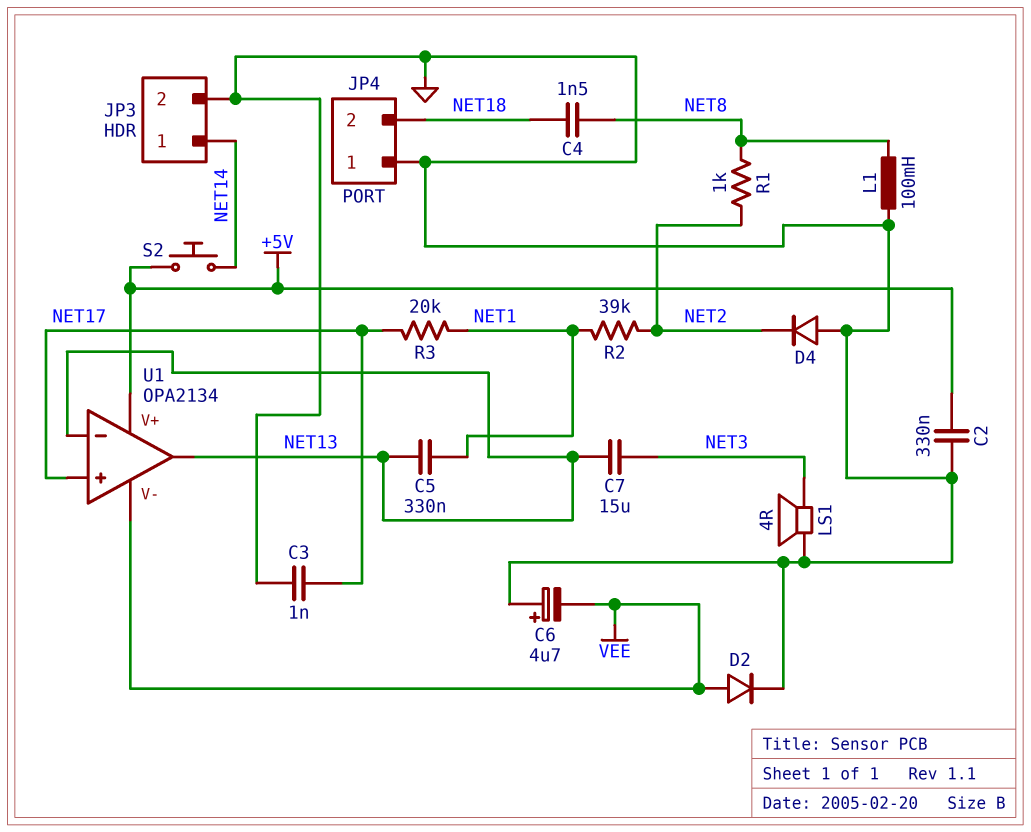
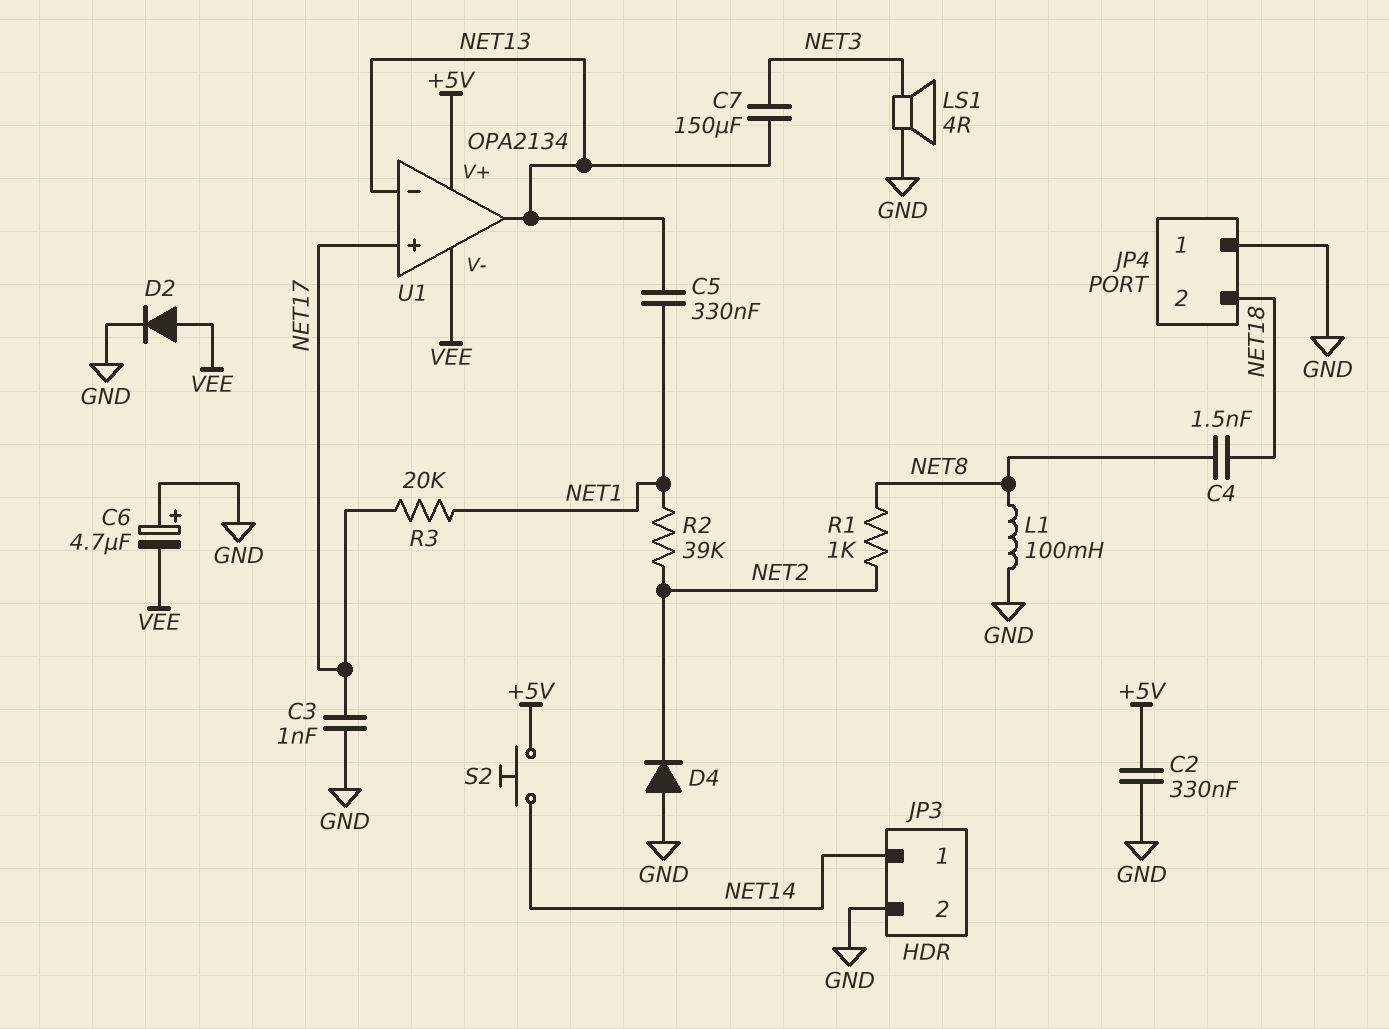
C7: 15uF (NET3, NET13) -> 150uF (NET3, NET13)

